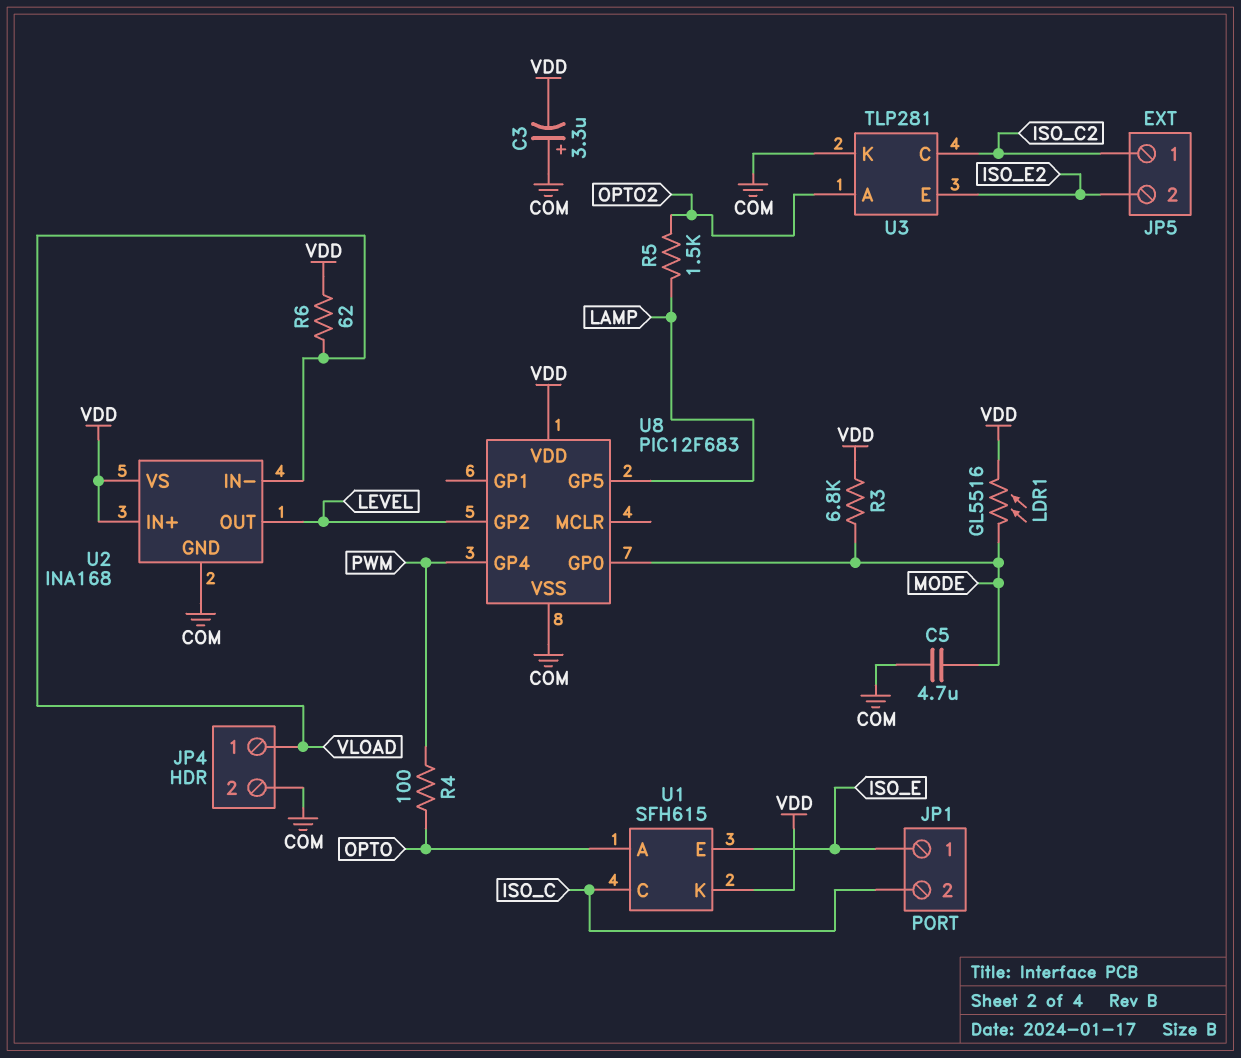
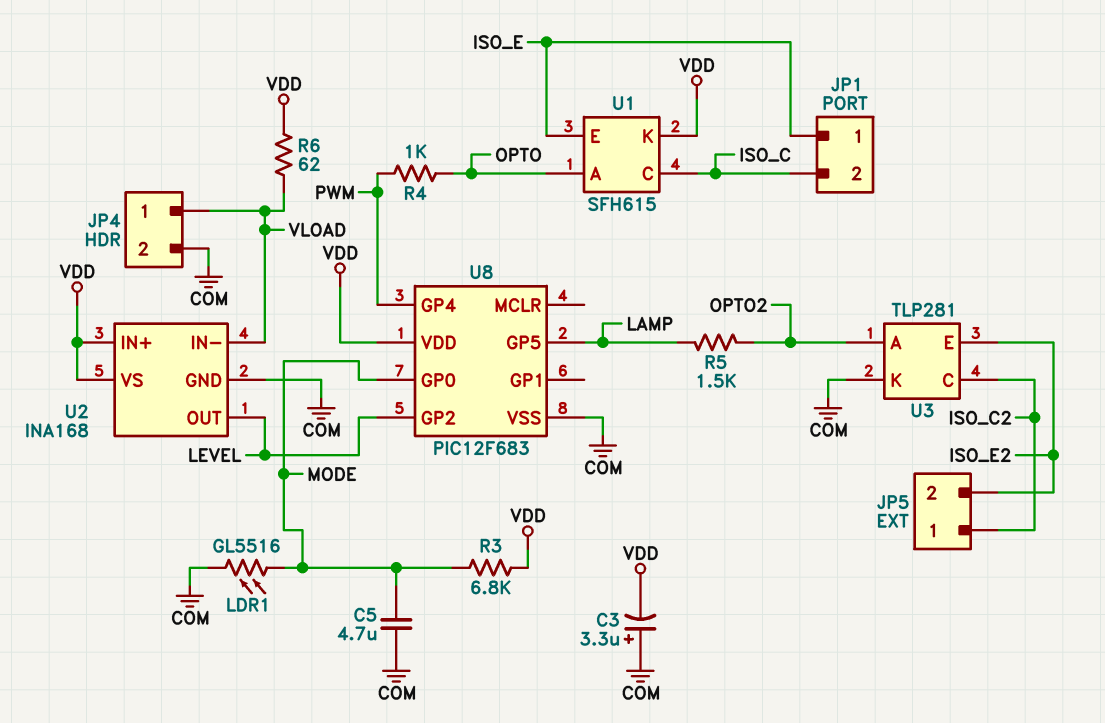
LDR1: GL5516 (MODE, VDD) -> GL5516 (COM, MODE)
R4: 100 (OPTO, PWM) -> 1k (OPTO, PWM)

